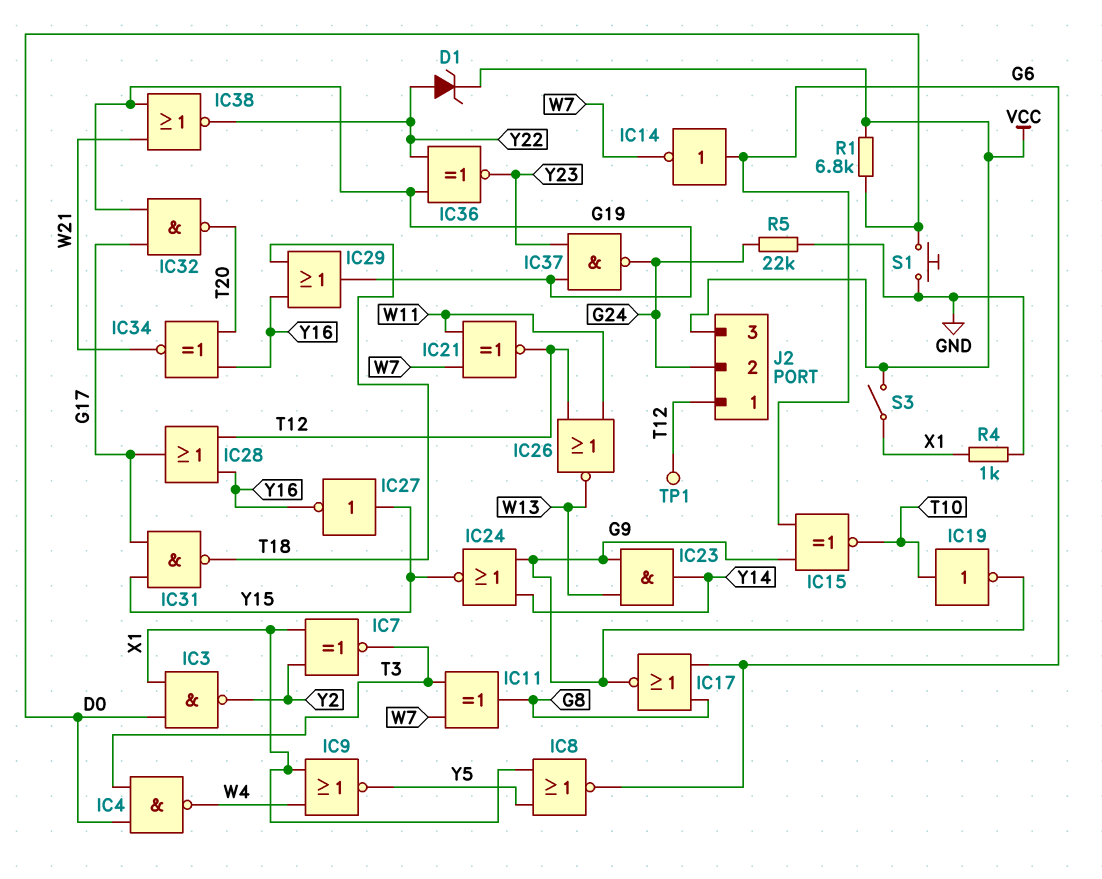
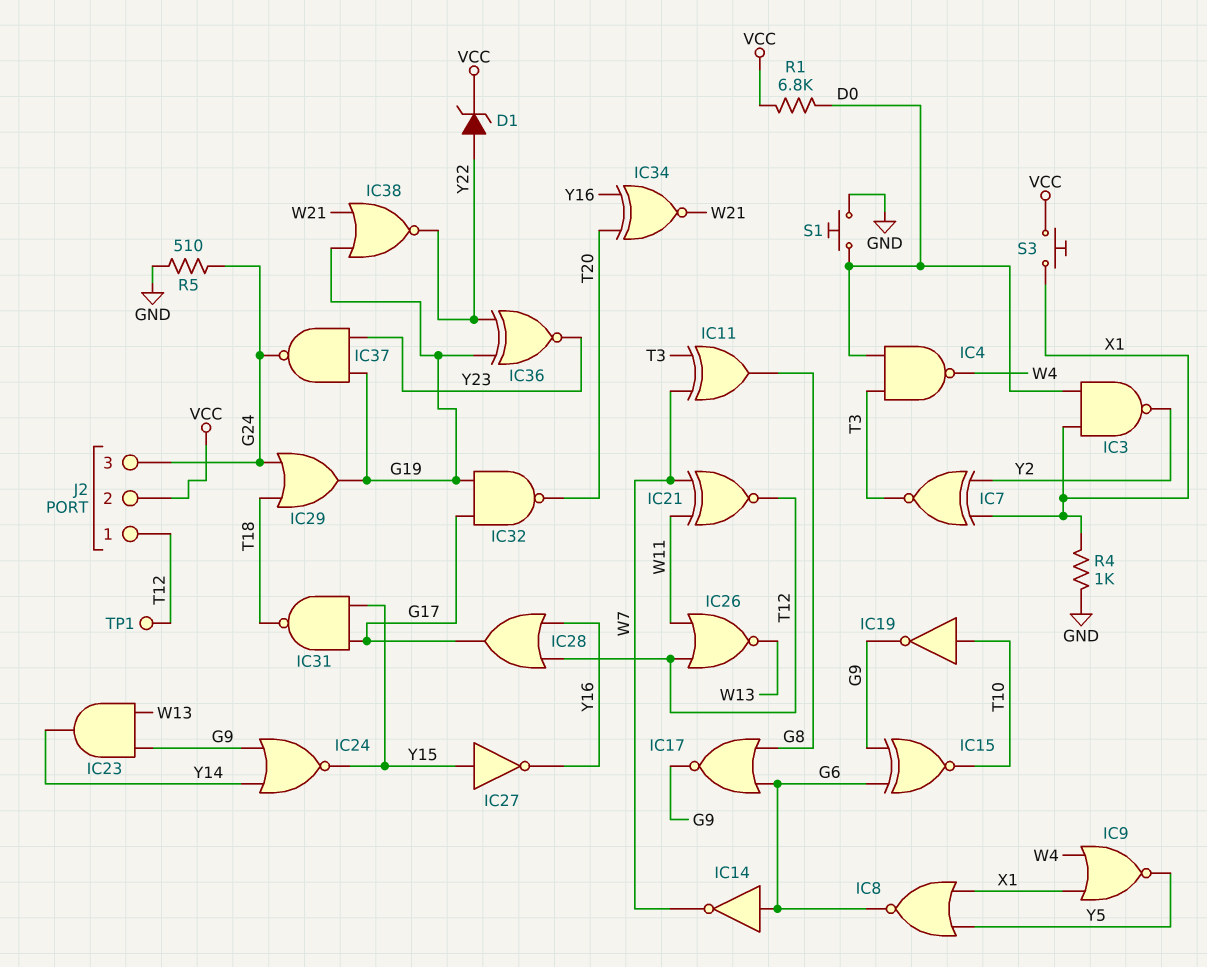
IC29: OR (in T18, in Y16, out G19) -> OR (in G24, in T18, out G19)
J2 pin 2: G24 -> VCC
J2 pin 3: VCC -> G24
R5: 22k (G24, GND) -> 510 (G24, GND)
S3: switch (VCC, X1) -> button (VCC, X1)

